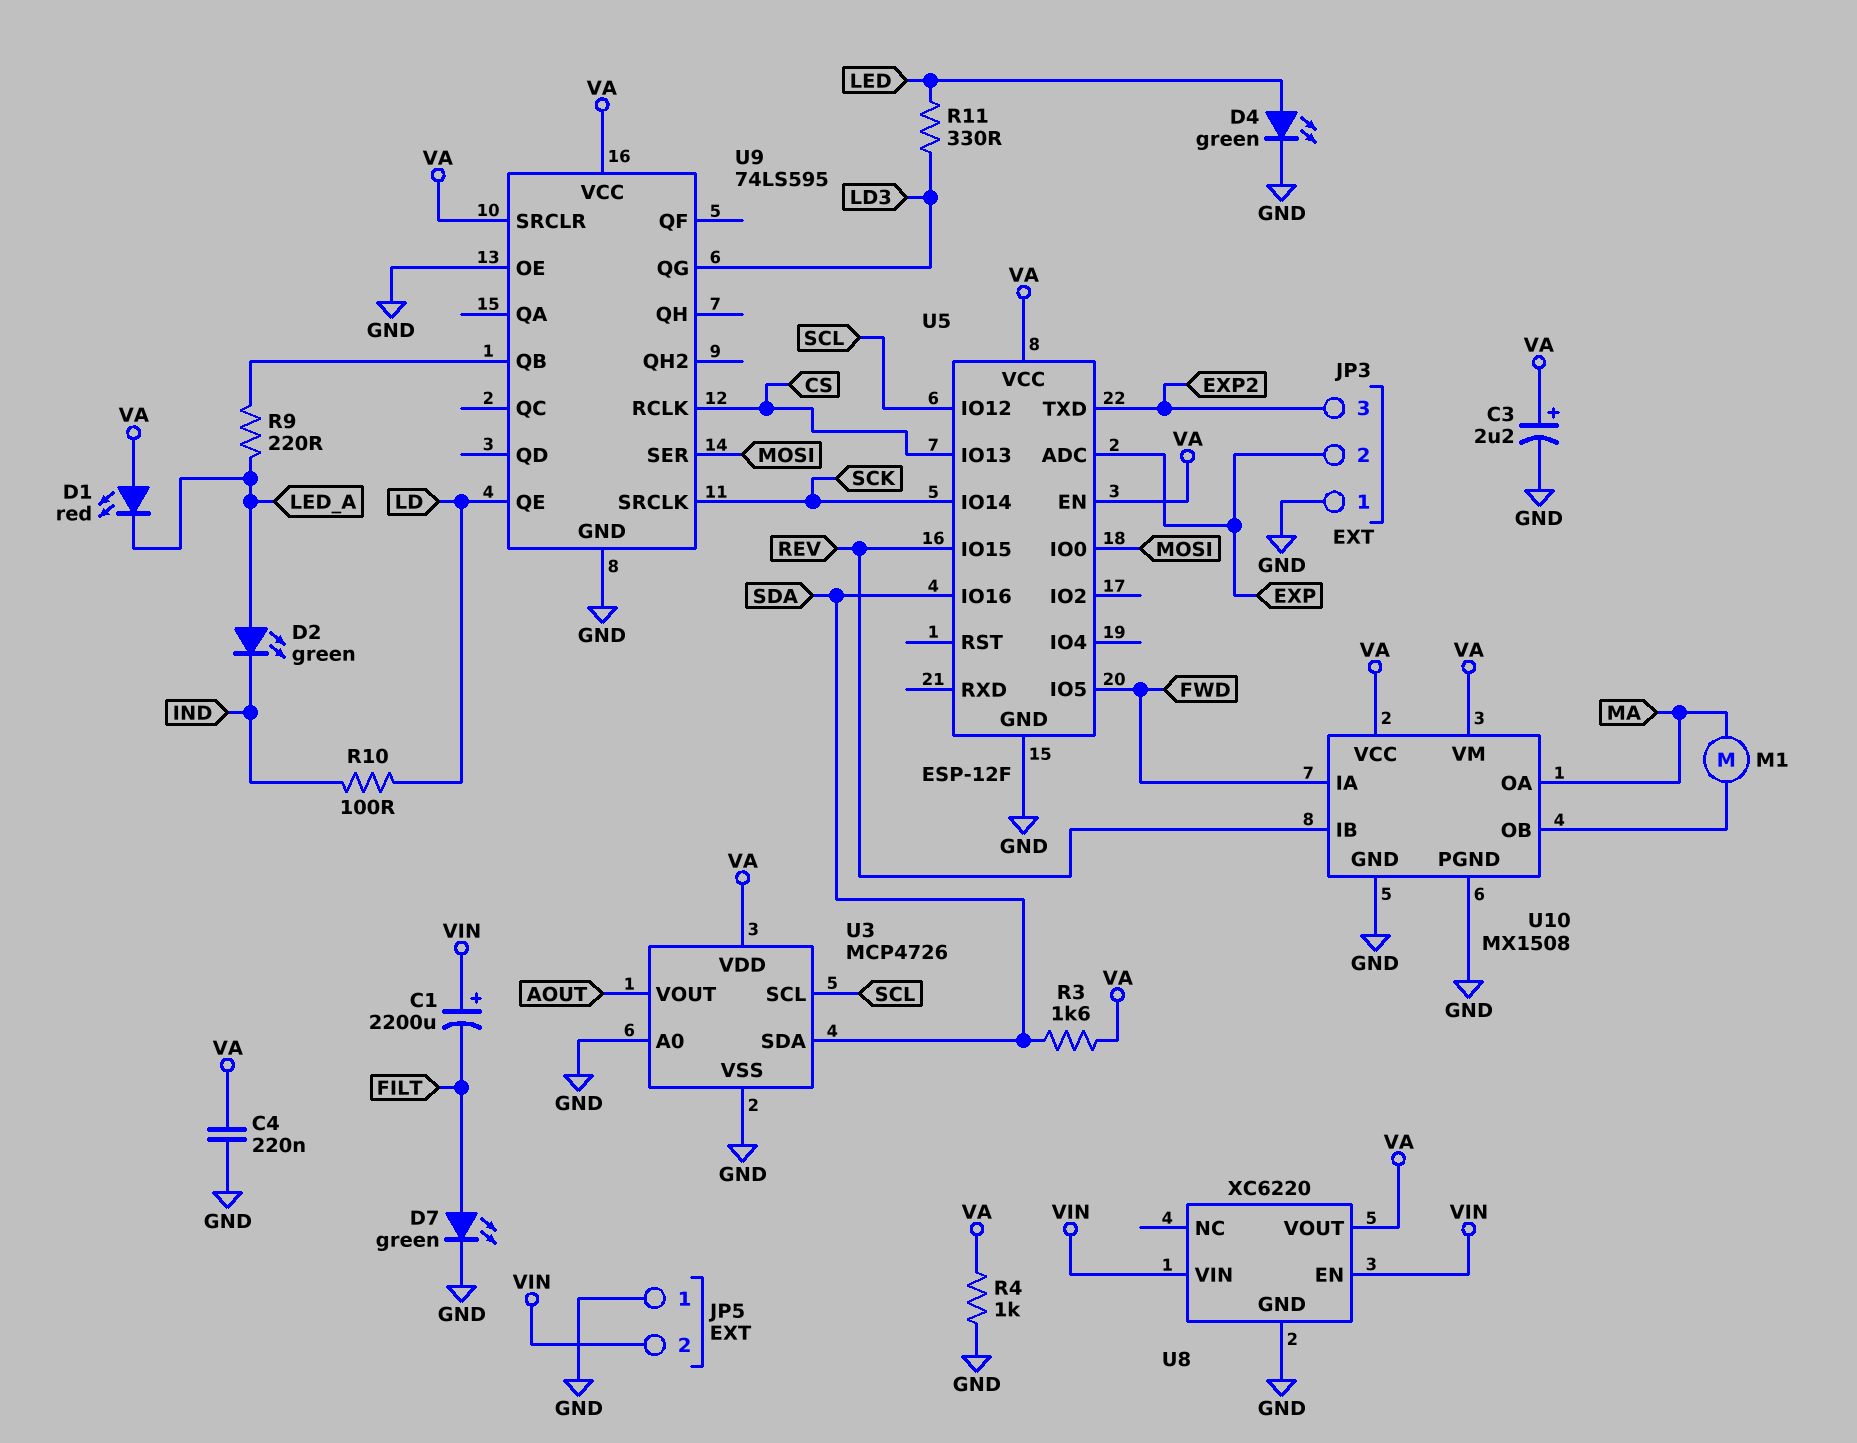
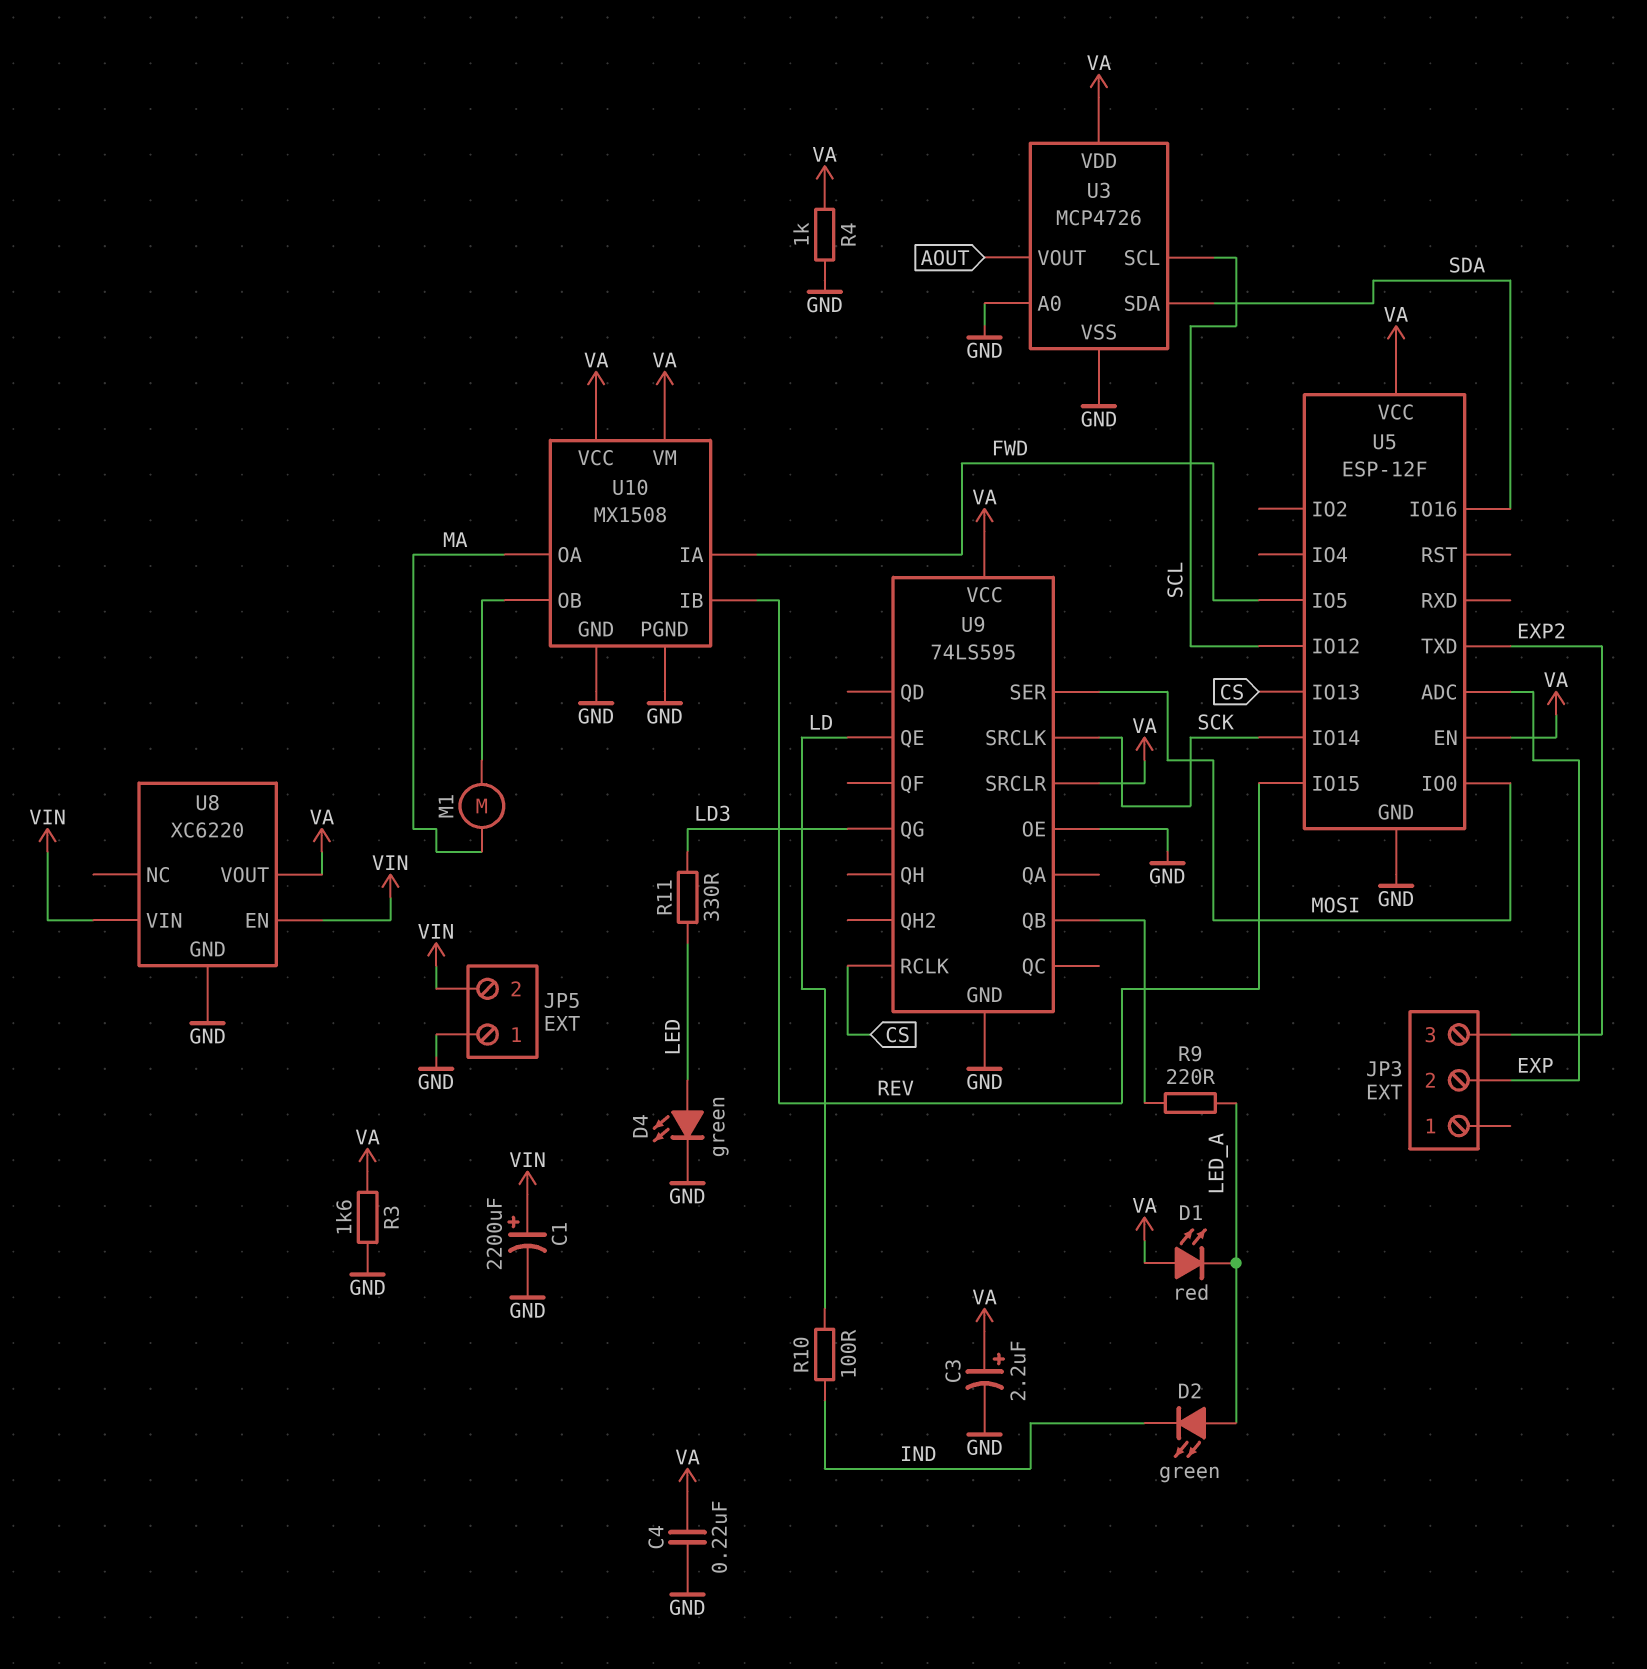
C1: 2200uF (plus VIN, minus FILT) -> 2200uF (plus VIN, minus GND)
D7: LED green (A FILT, K GND) -> none
JP3 pin 1: GND -> none
R3: 1.6k (SDA, VA) -> 1.6k (GND, VA)

